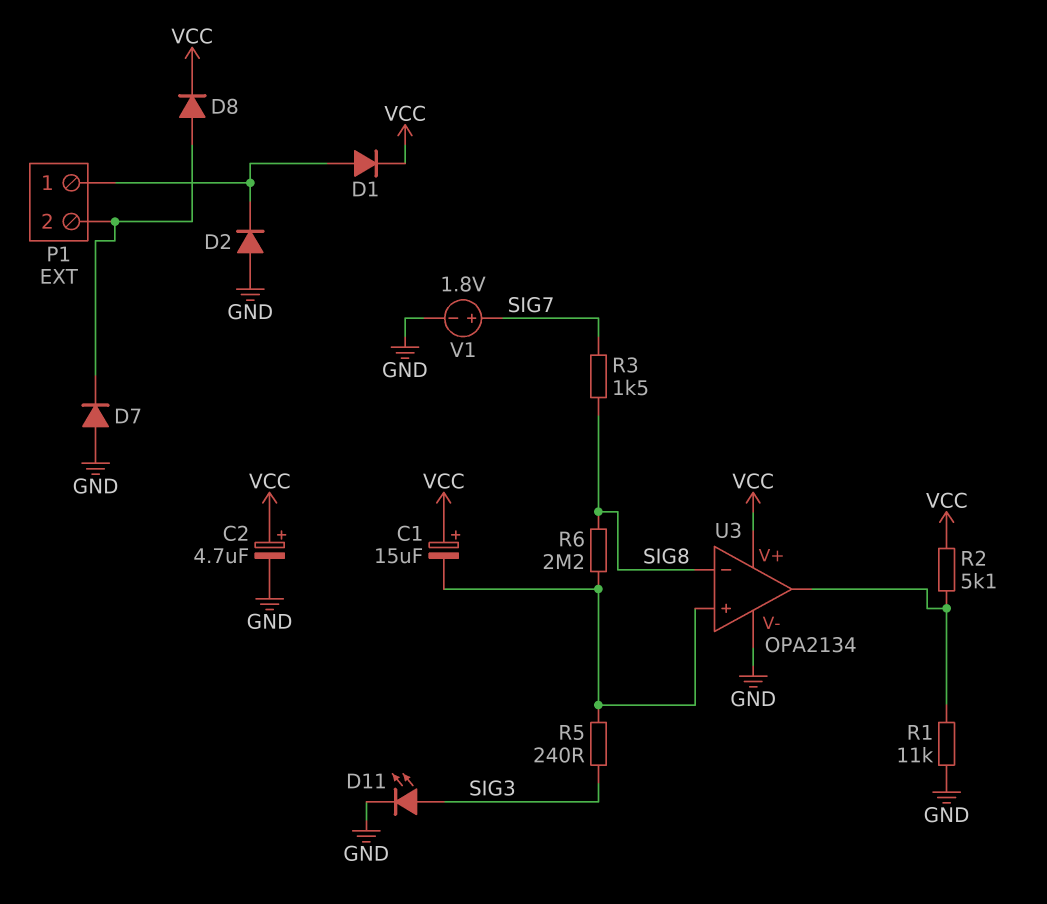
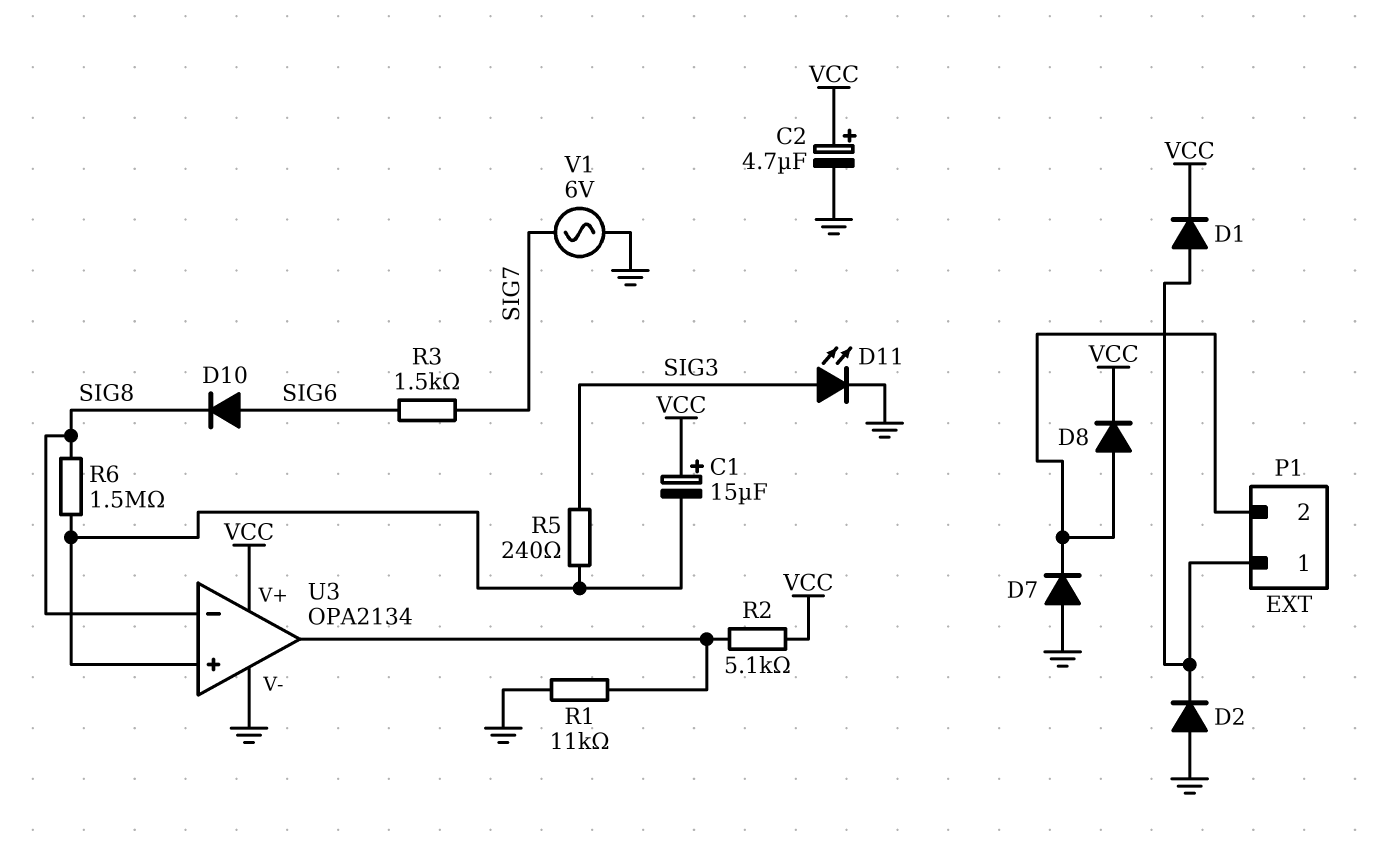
D10: none -> diode (A SIG6, K SIG8)
R3: 1.5k (SIG7, SIG8) -> 1.5k (SIG6, SIG7)
R6: 2.2M (SIG8, U3/in+) -> 1.5M (SIG8, U3/in+)
V1: 1.8V (plus SIG7, minus GND) -> AC 6V (GND, SIG7)

